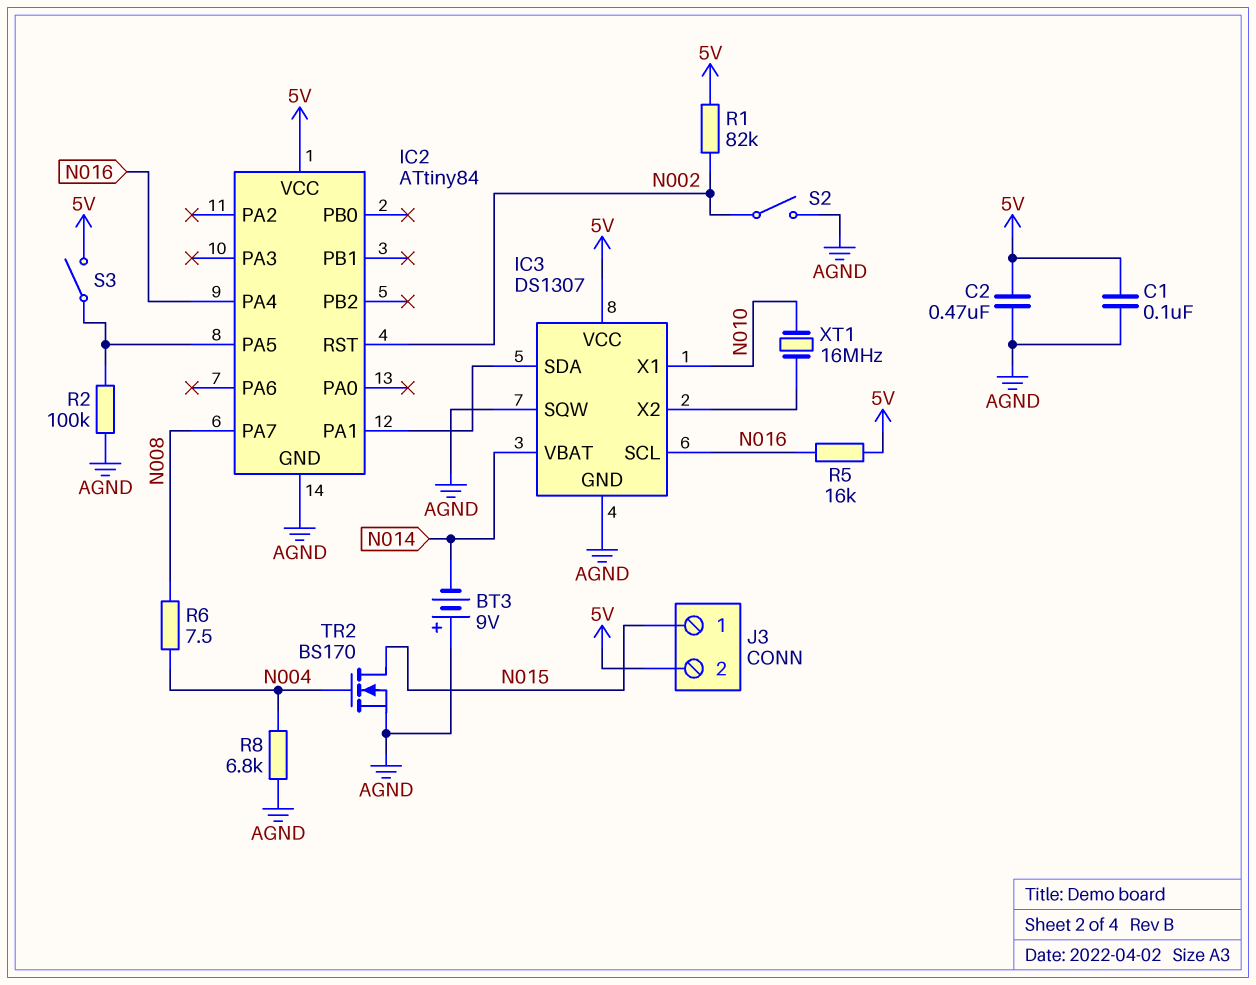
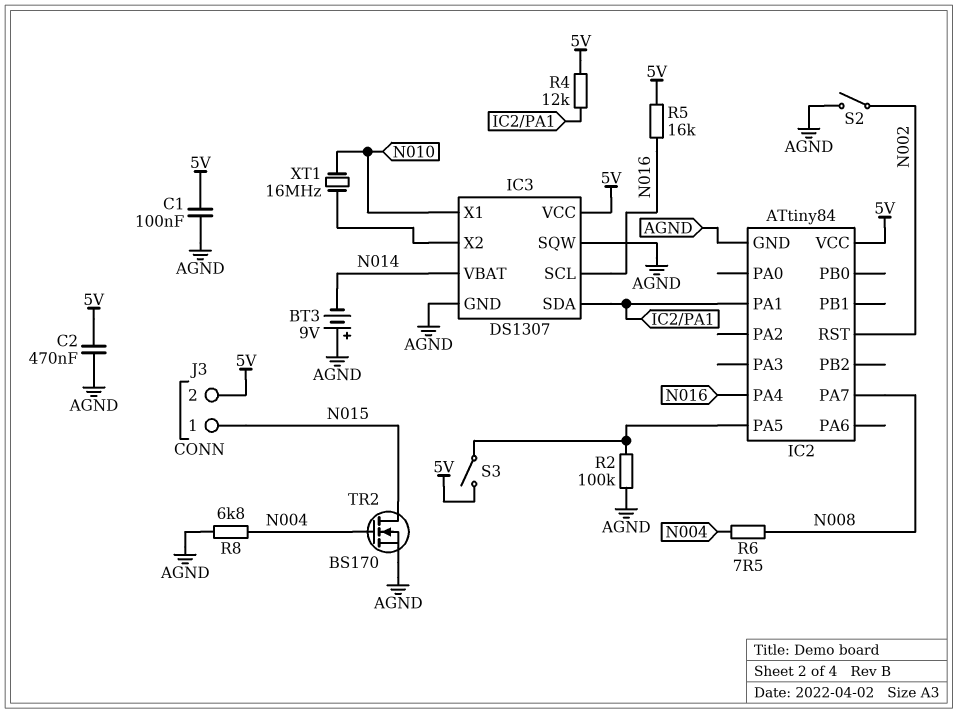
R1: 82k (5V, N002) -> none
R4: none -> 12k (5V, IC2/PA1)

